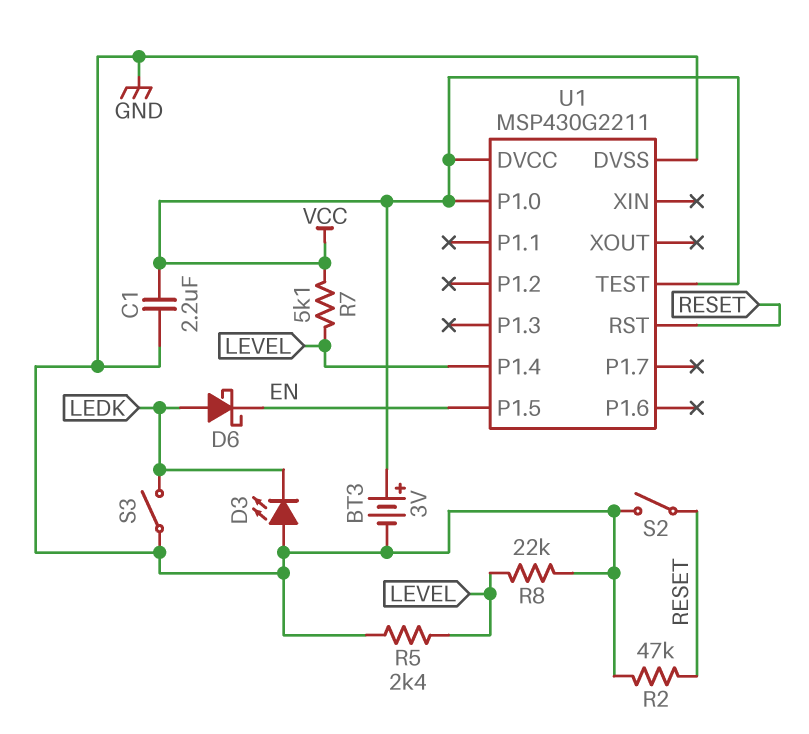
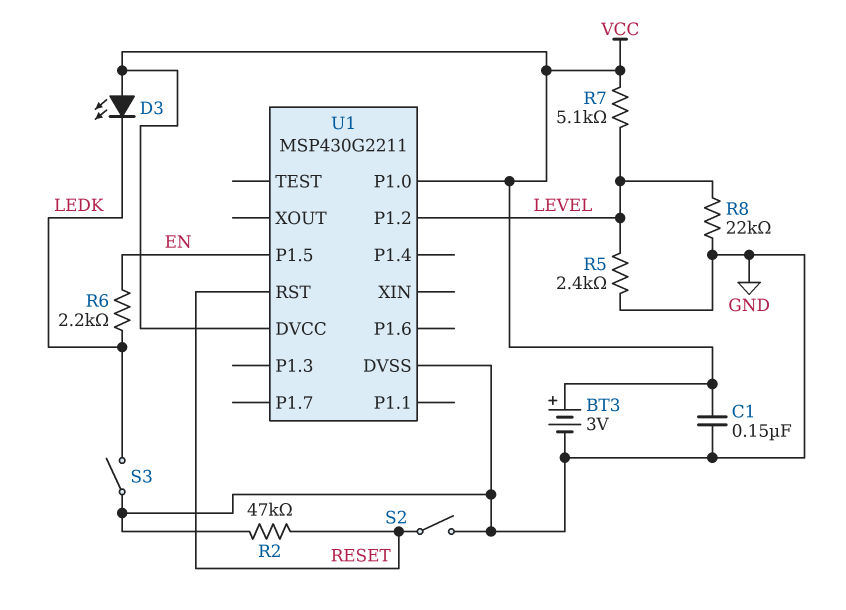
C1: 2.2uF (GND, VCC) -> 150nF (GND, VCC)
D3: LED (A GND, K LEDK) -> LED (A VCC, K LEDK)
D6: schottky (A LEDK, K EN) -> none
R6: none -> 2.2k (EN, LEDK)
U1 pin P1.2: none -> LEVEL
U1 pin P1.4: LEVEL -> none
U1 pin TEST: VCC -> none

